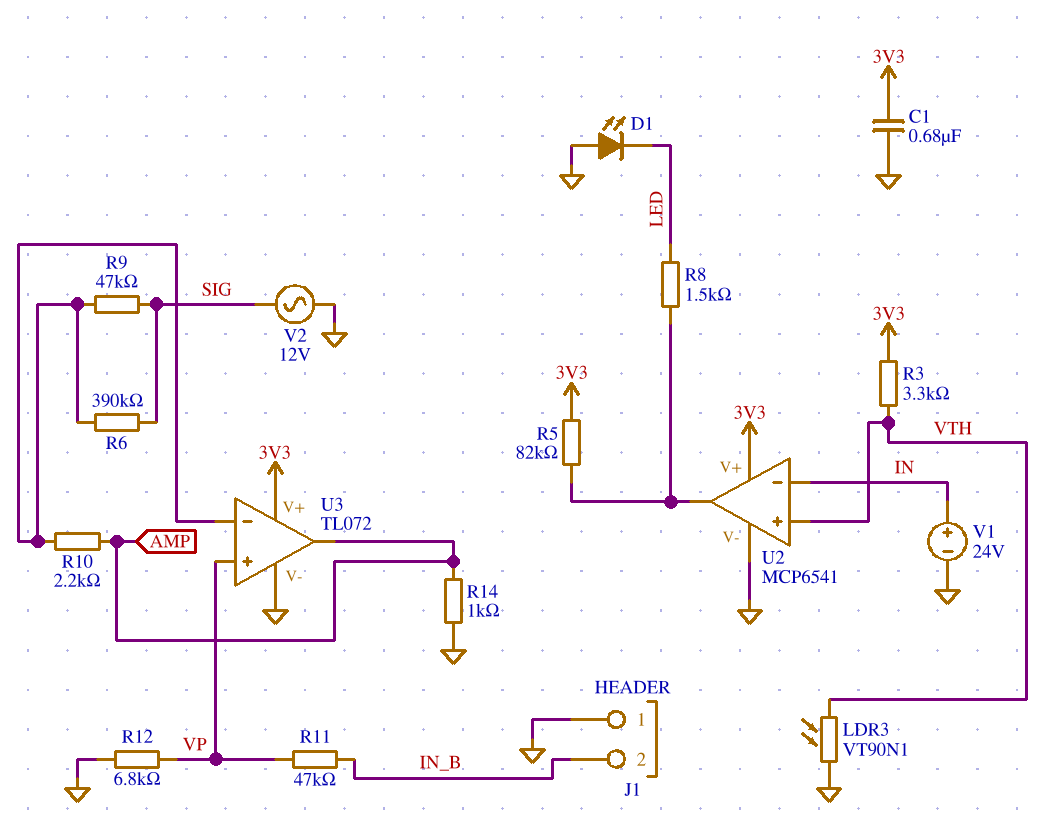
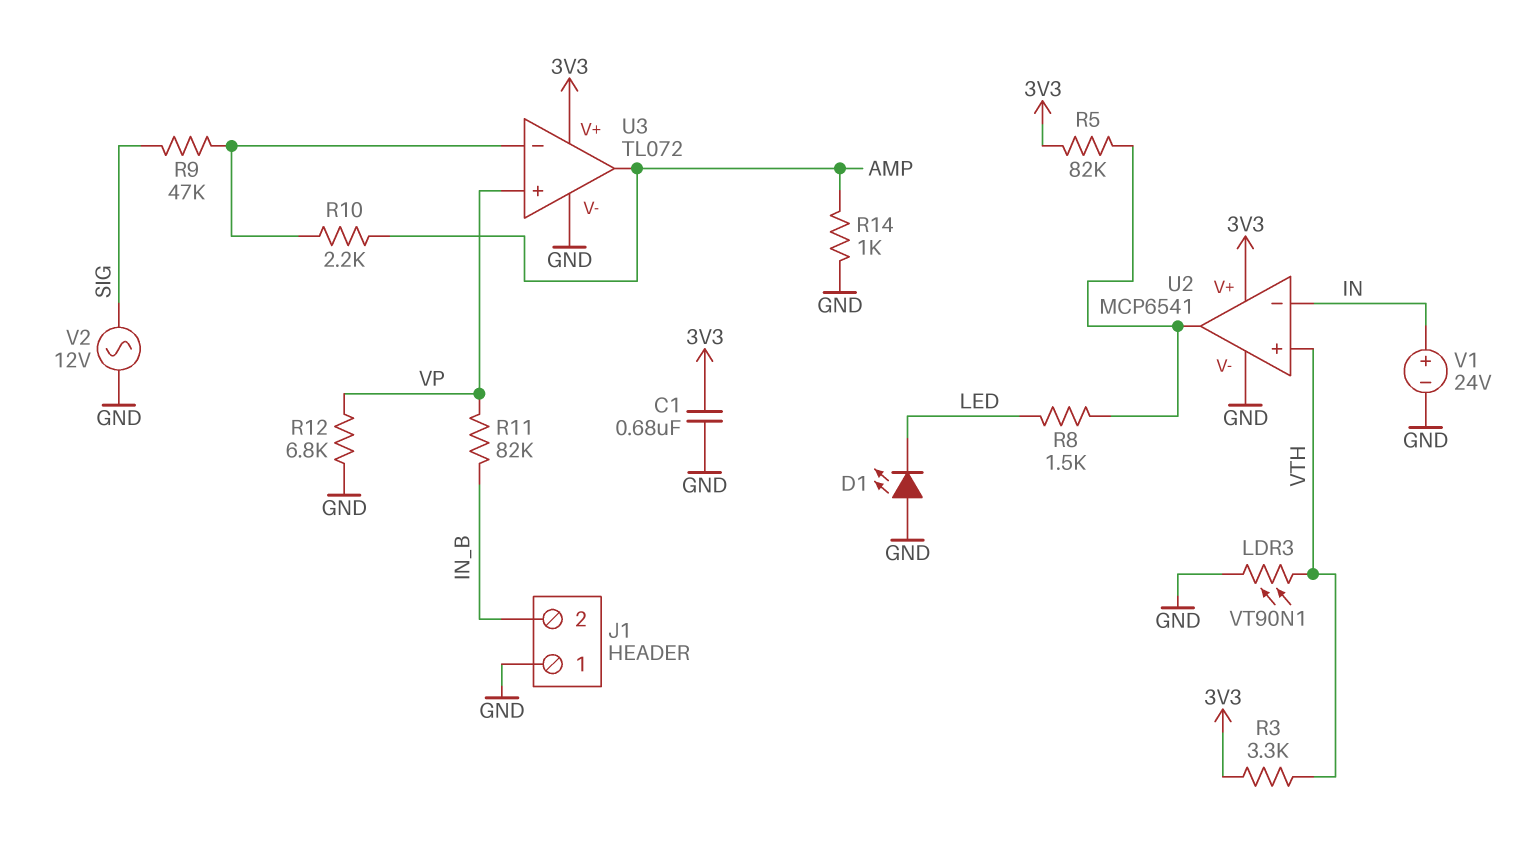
R6: 390k (SIG, U3/in-) -> none
R11: 47k (IN_B, VP) -> 82k (IN_B, VP)

